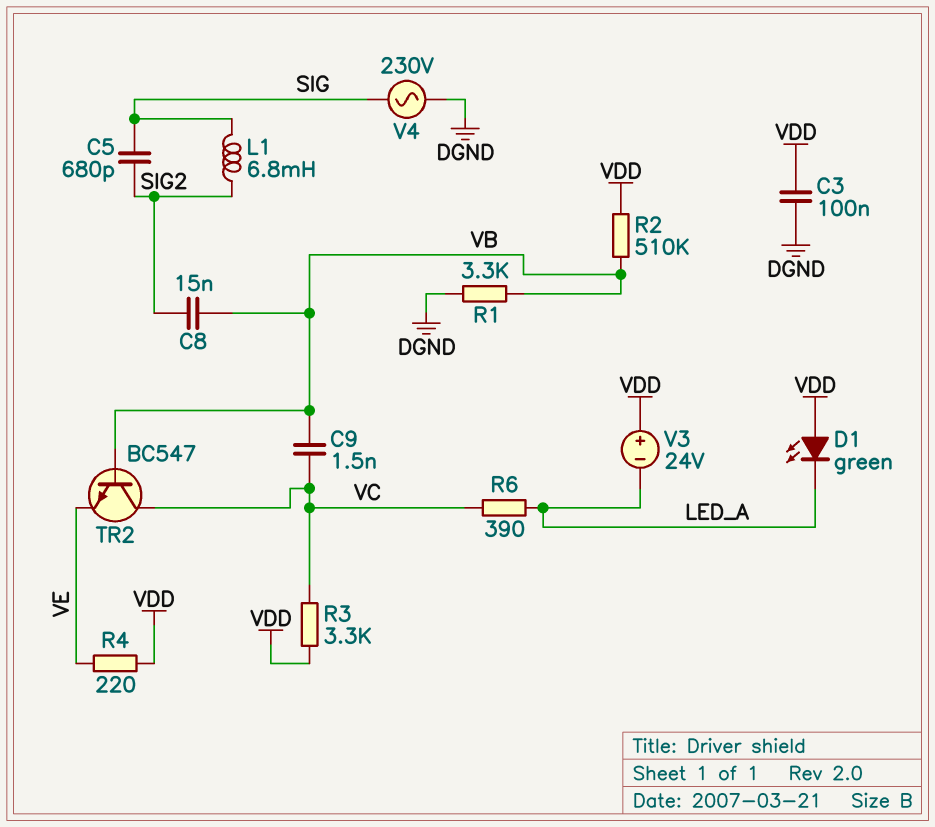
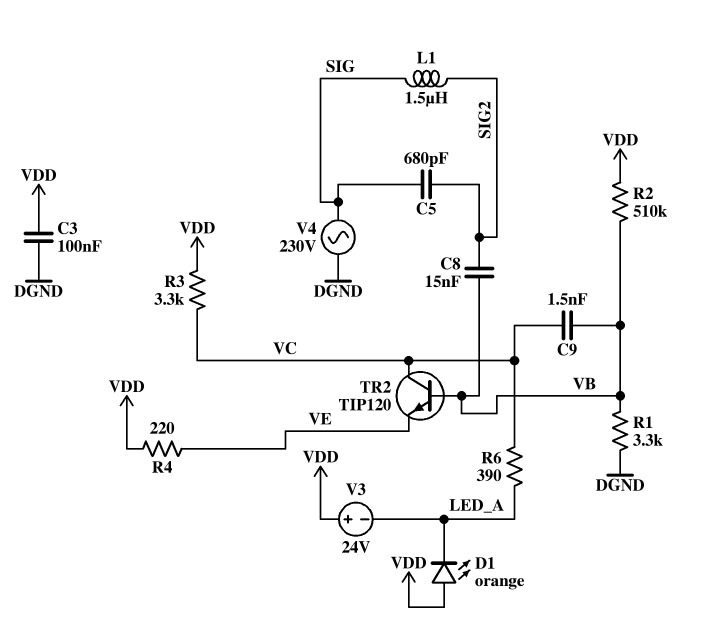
D1: LED green (A VDD, K LED_A) -> LED orange (A VDD, K LED_A)
L1: 6.8mH (SIG, SIG2) -> 1.5uH (SIG, SIG2)
TR2: NPN BC547 (B VB, C VC, E VE) -> NPN TIP120 (B VB, C VC, E VE)

